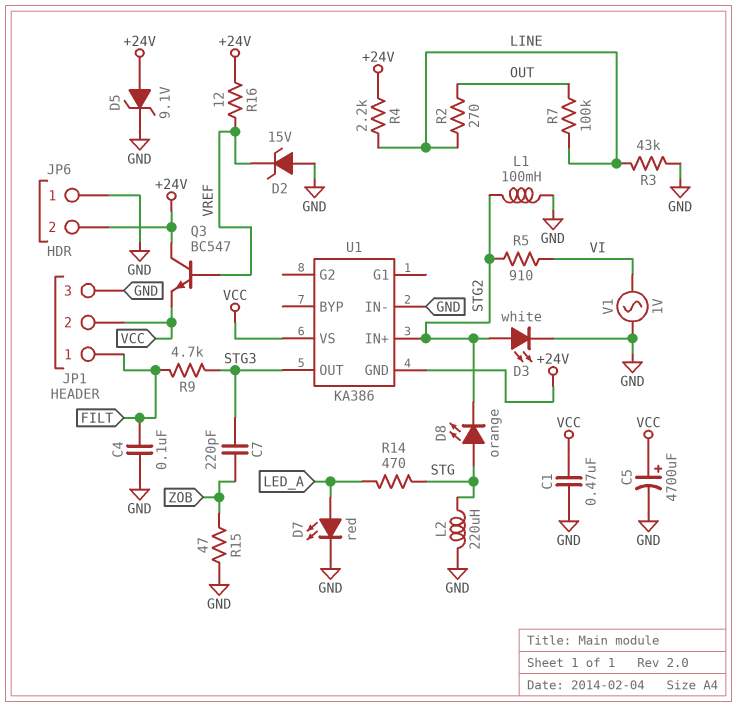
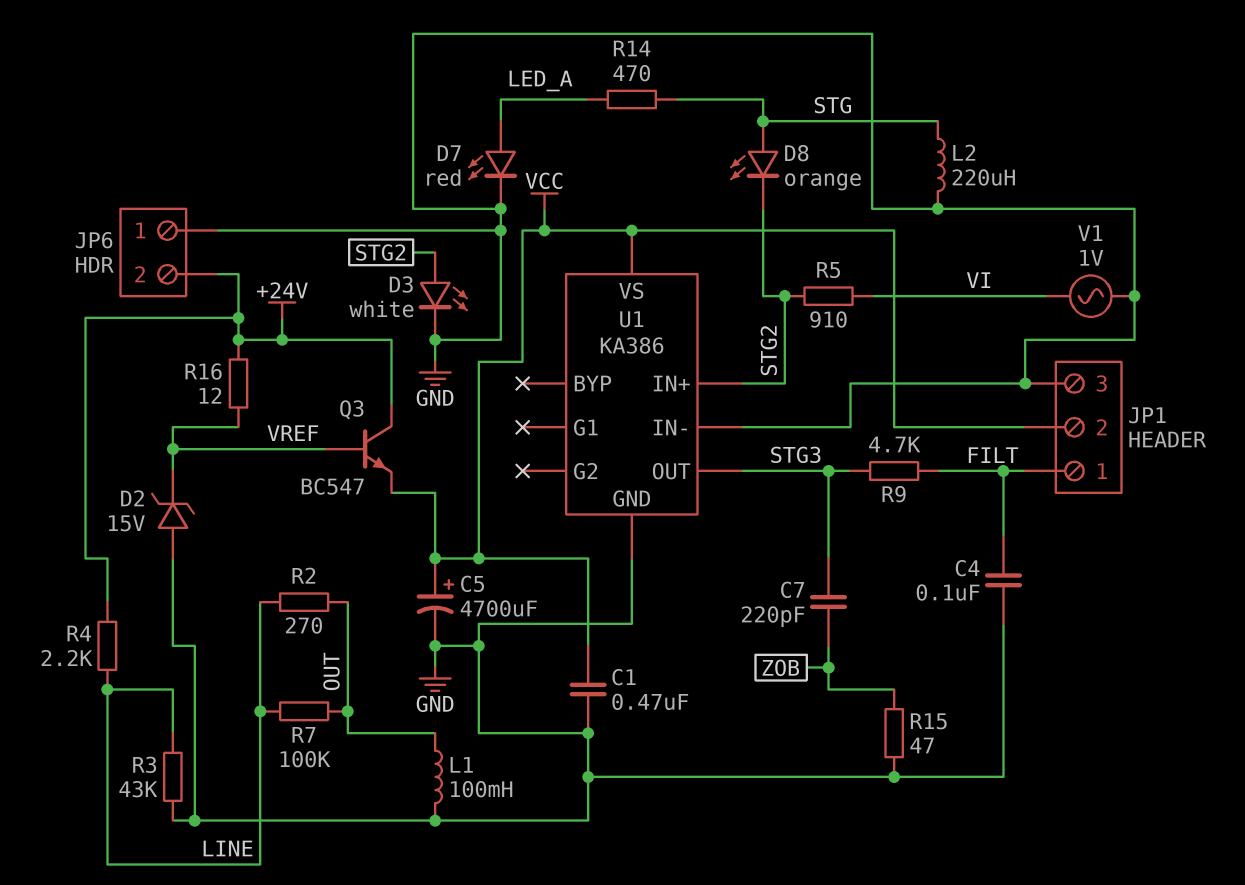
D5: zener 9.1V (A +24V, K GND) -> none
L1: 100mH (GND, STG2) -> 100mH (GND, OUT)
U1 pin GND: +24V -> GND

